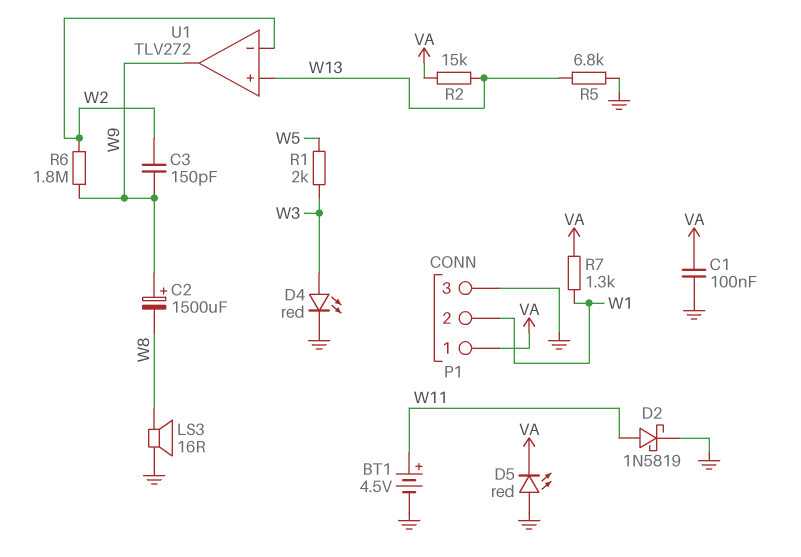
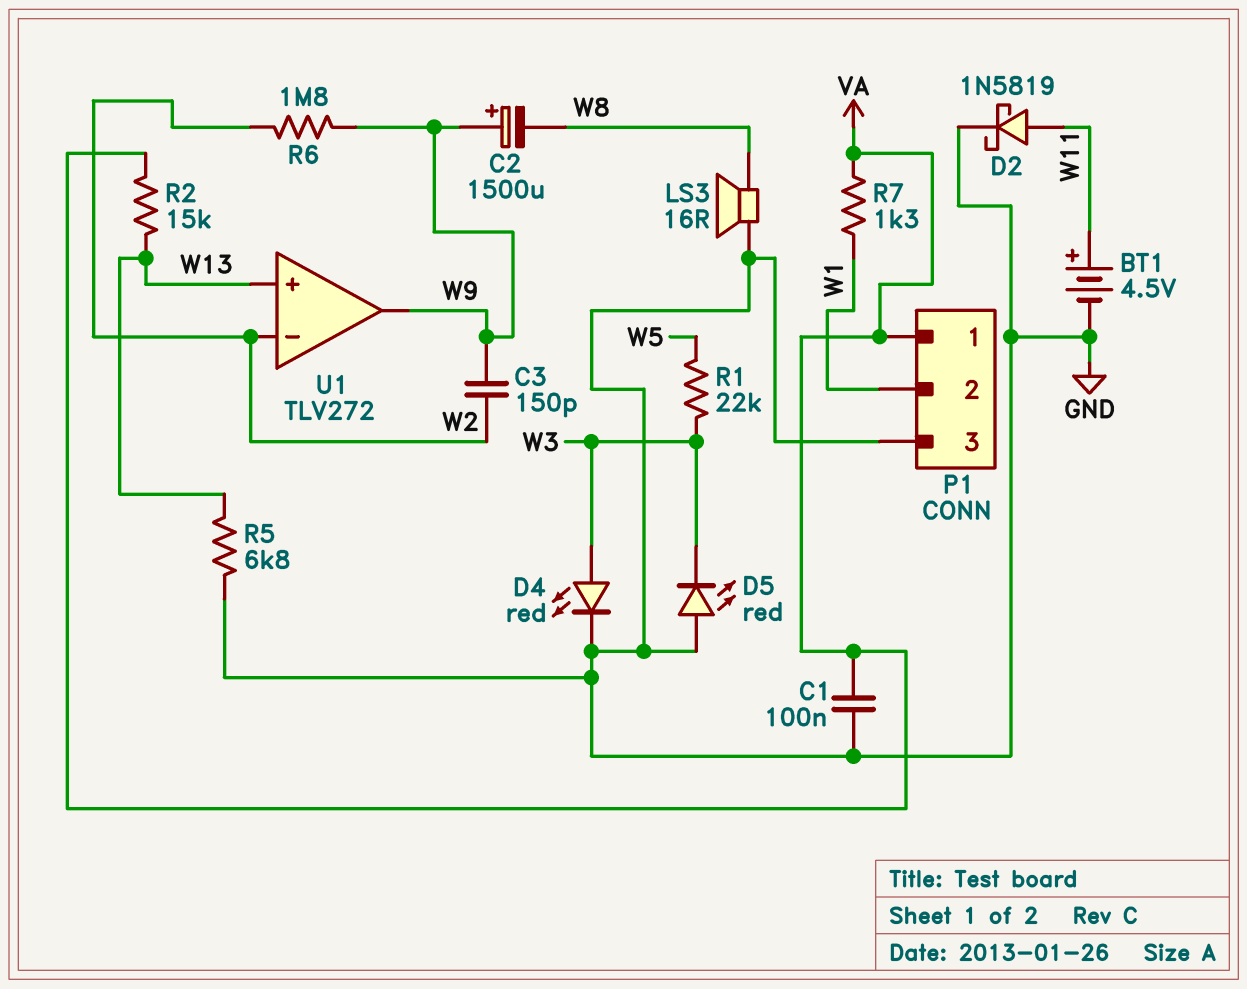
D5: LED red (A GND, K VA) -> LED red (A GND, K W3)
R1: 2k (W3, W5) -> 22k (W3, W5)

